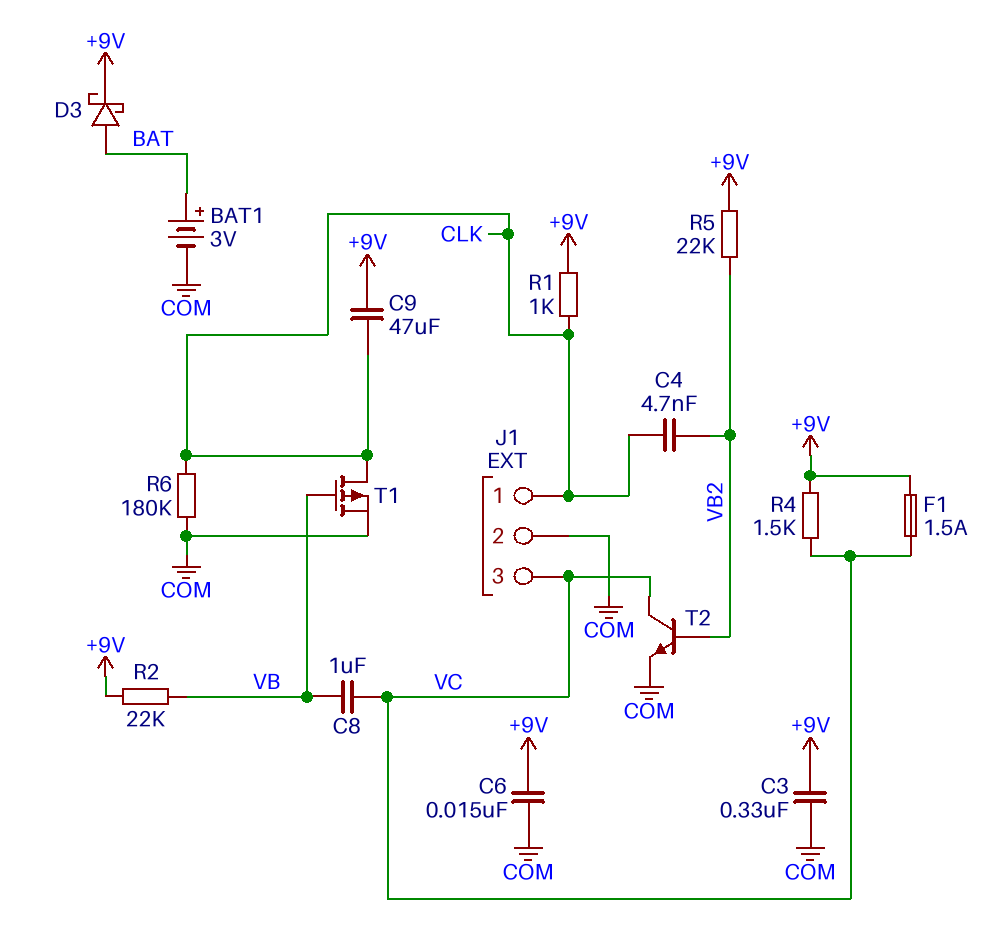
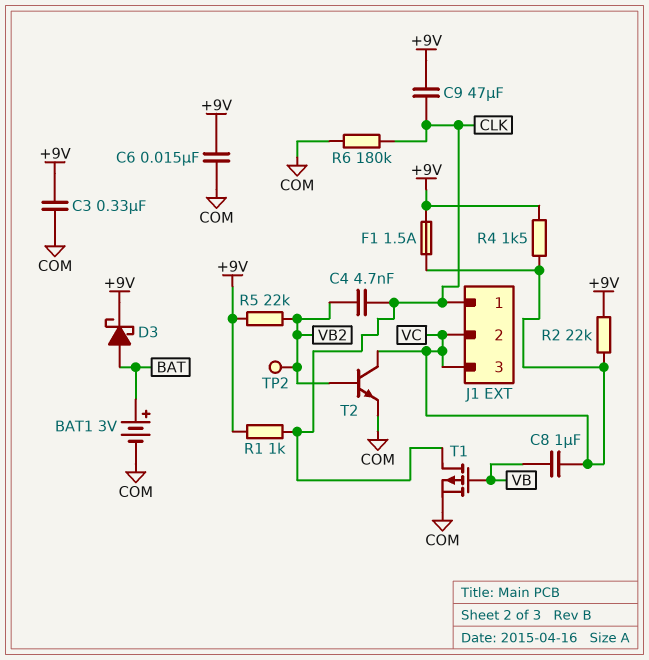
J1 pin 2: COM -> VC
R2: 22k (+9V, VB) -> 22k (+9V, VC)
TP2: none -> test point (VB2)

